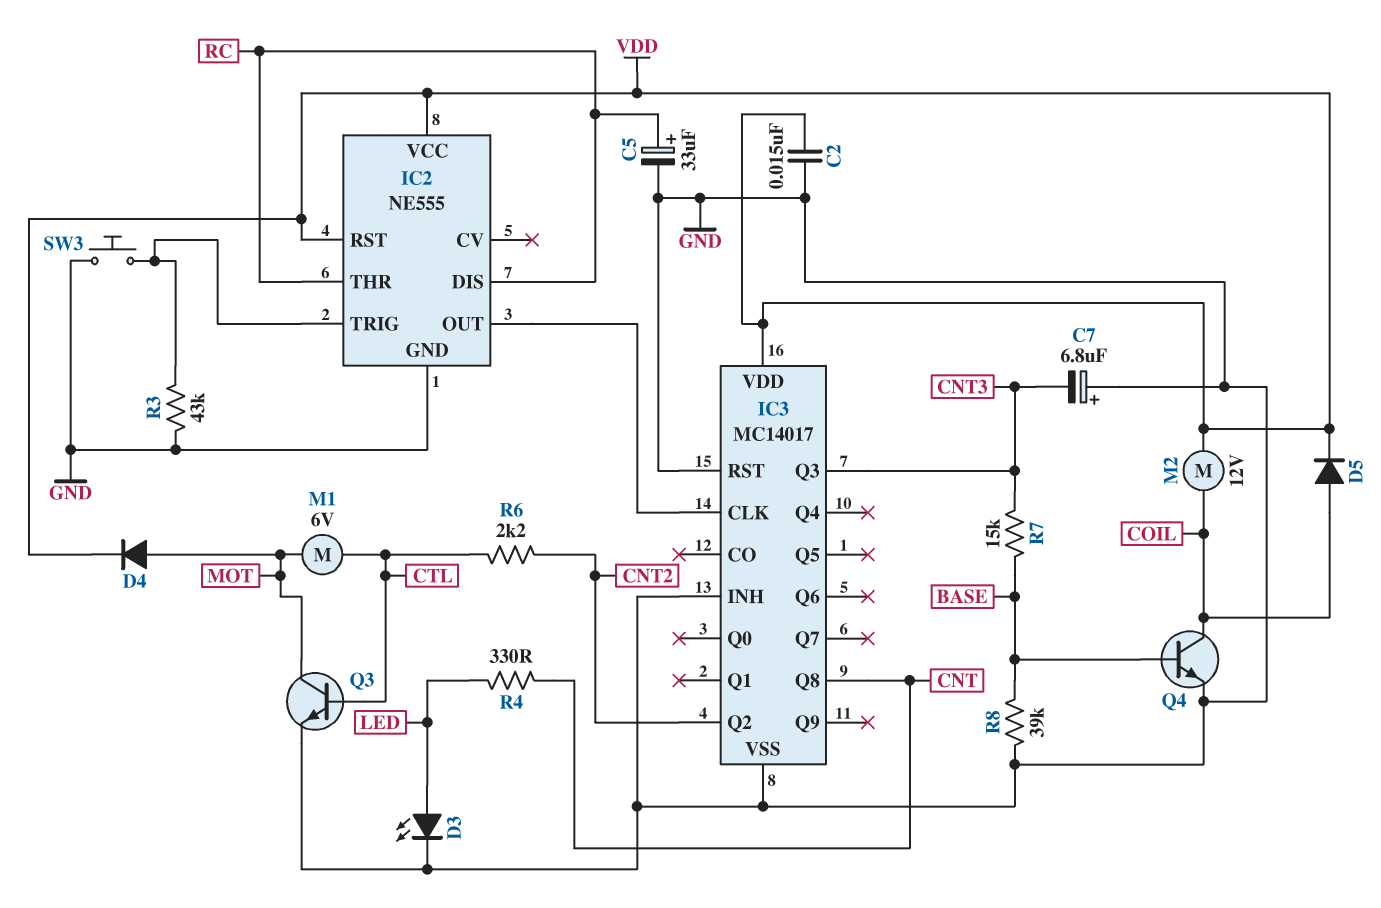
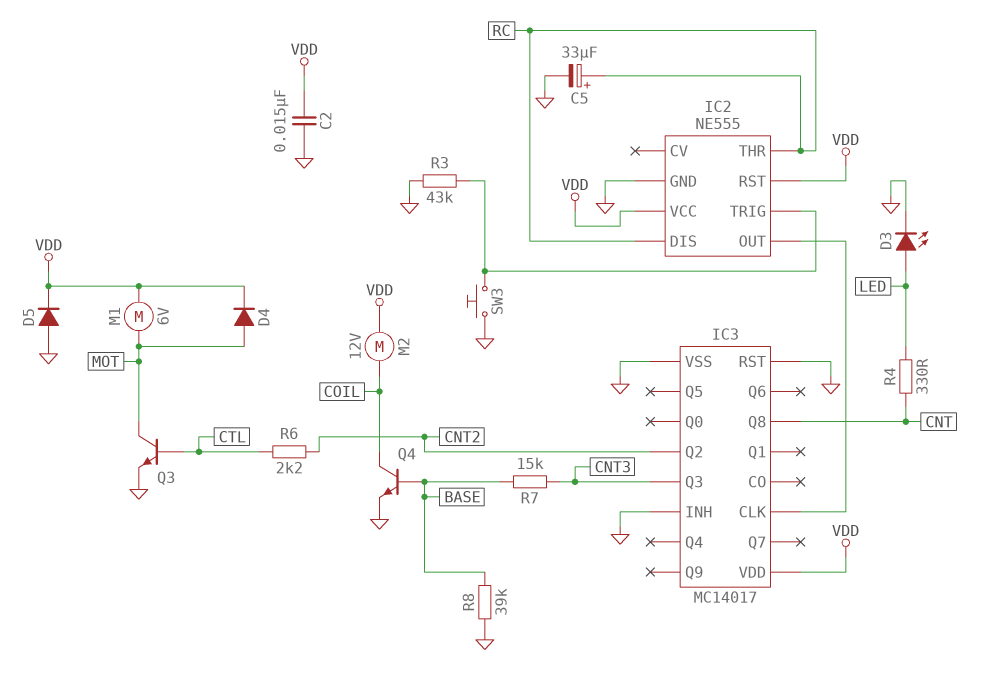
C7: 6.8uF (plus GND, minus CNT3) -> none
D5: diode (A COIL, K VDD) -> diode (A GND, K VDD)
M1: motor 6V (CTL, MOT) -> motor 6V (MOT, VDD)

